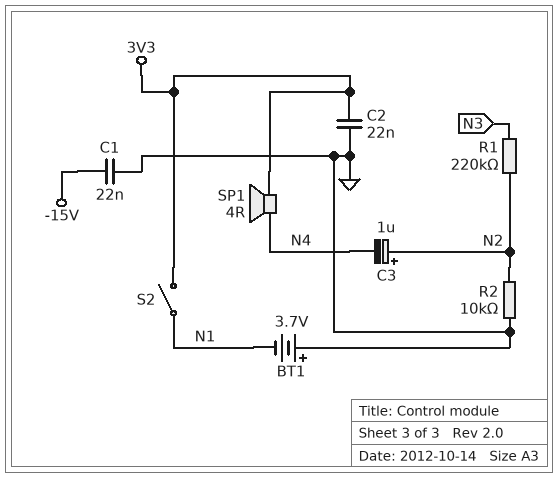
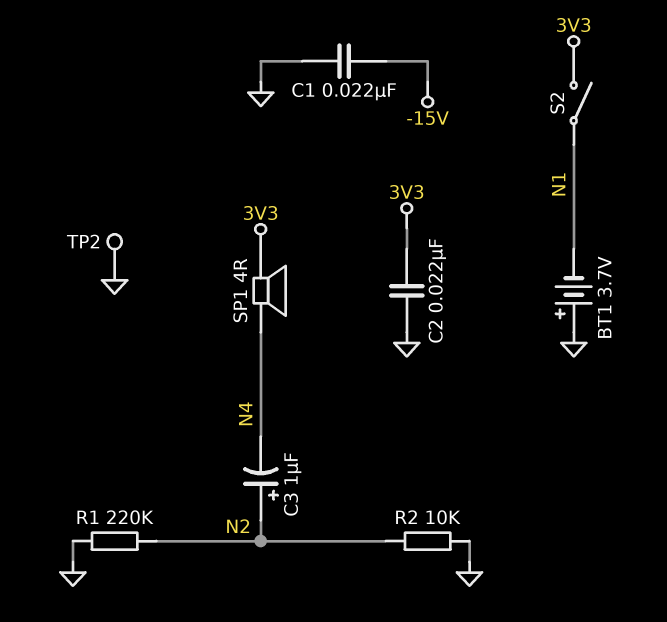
R1: 220k (N2, N3) -> 220k (GND, N2)
TP2: none -> test point (GND)

